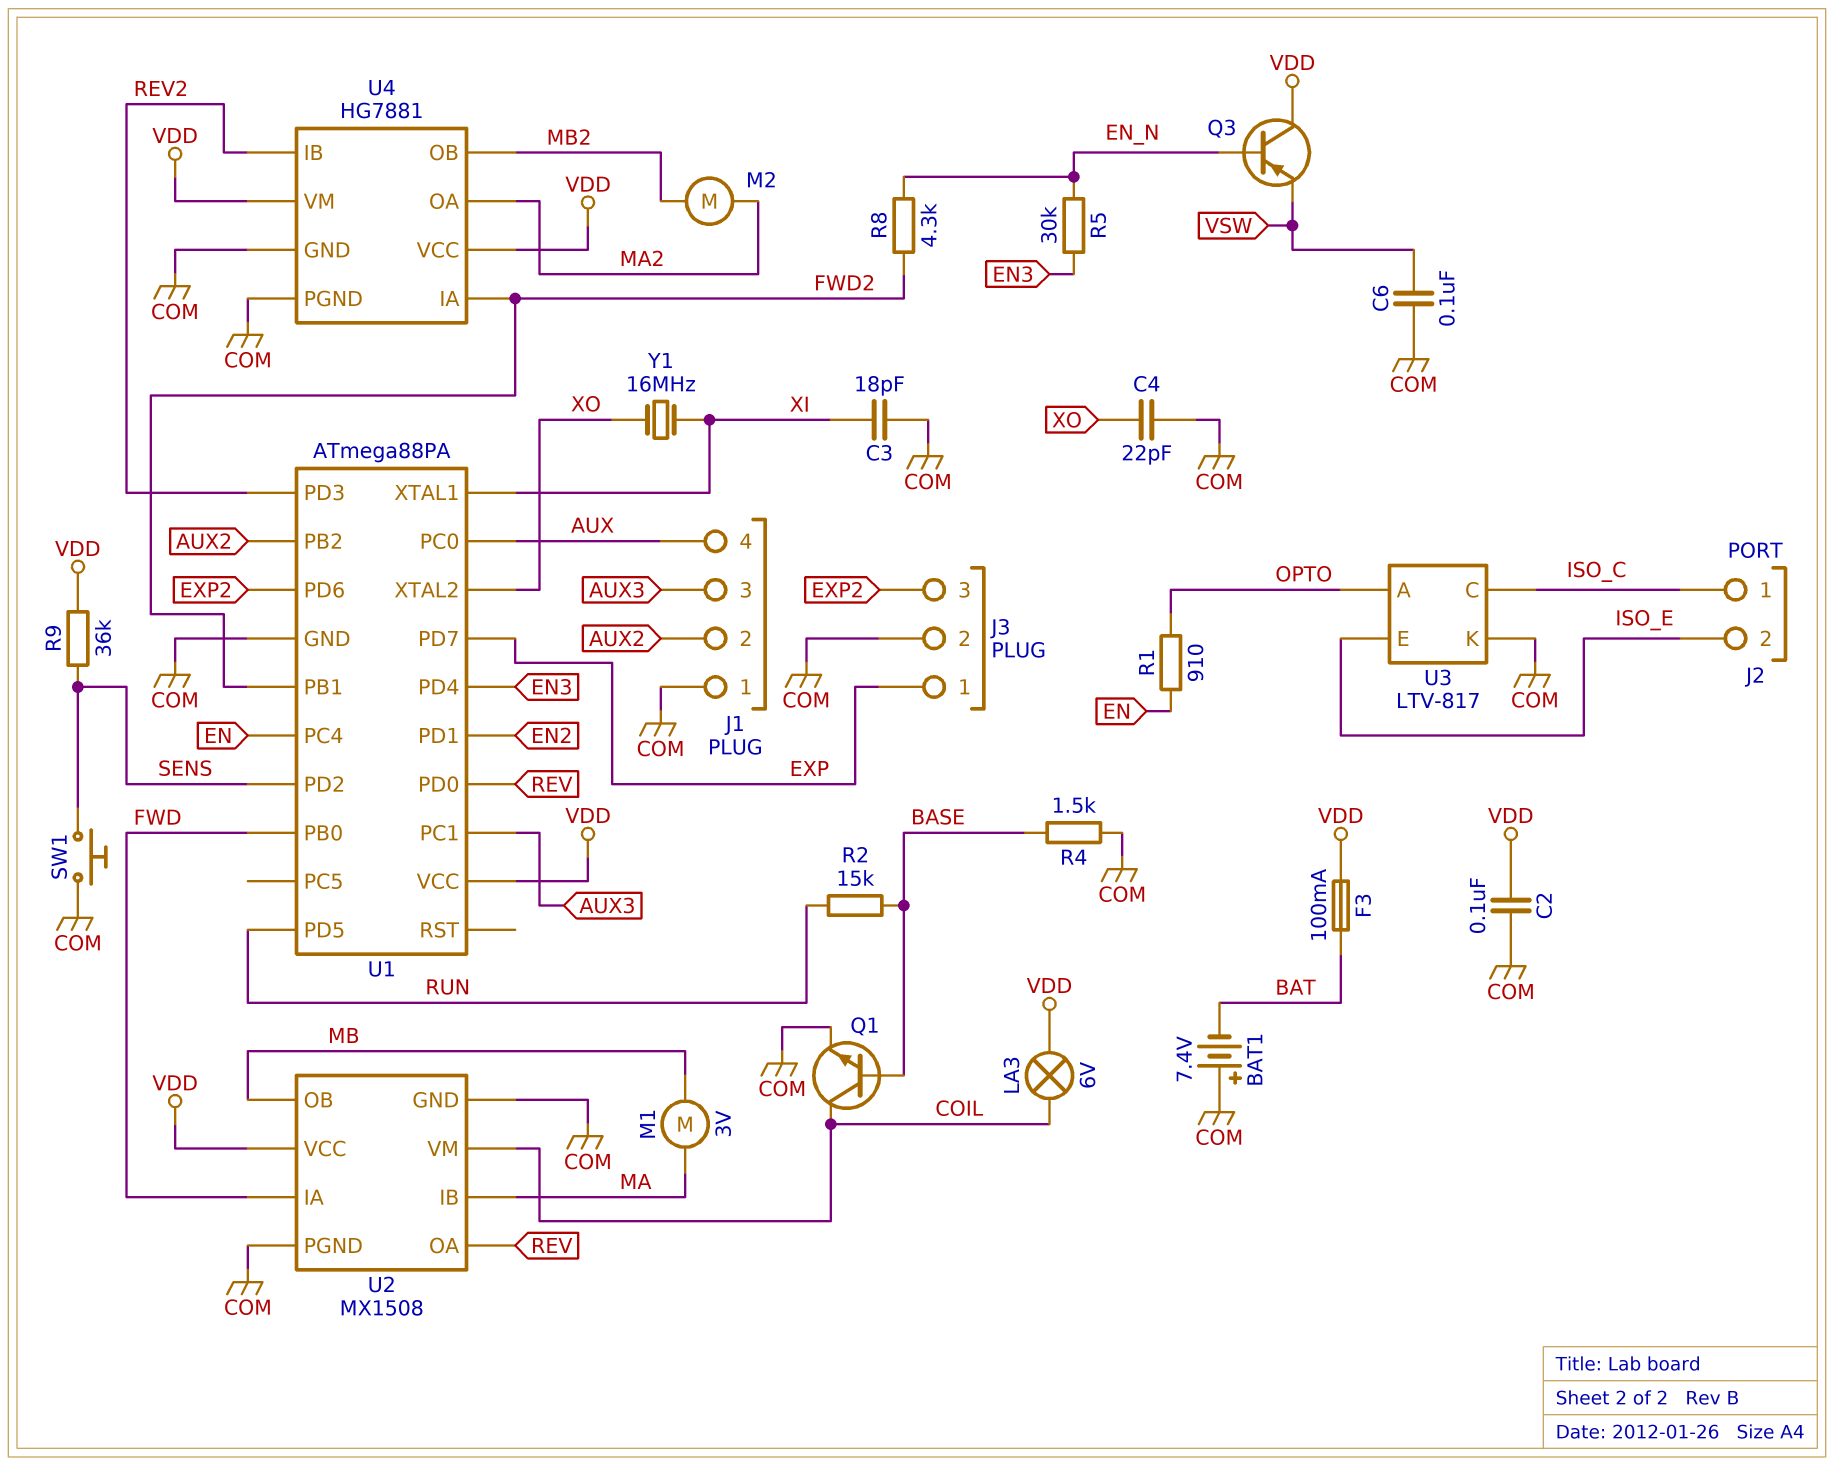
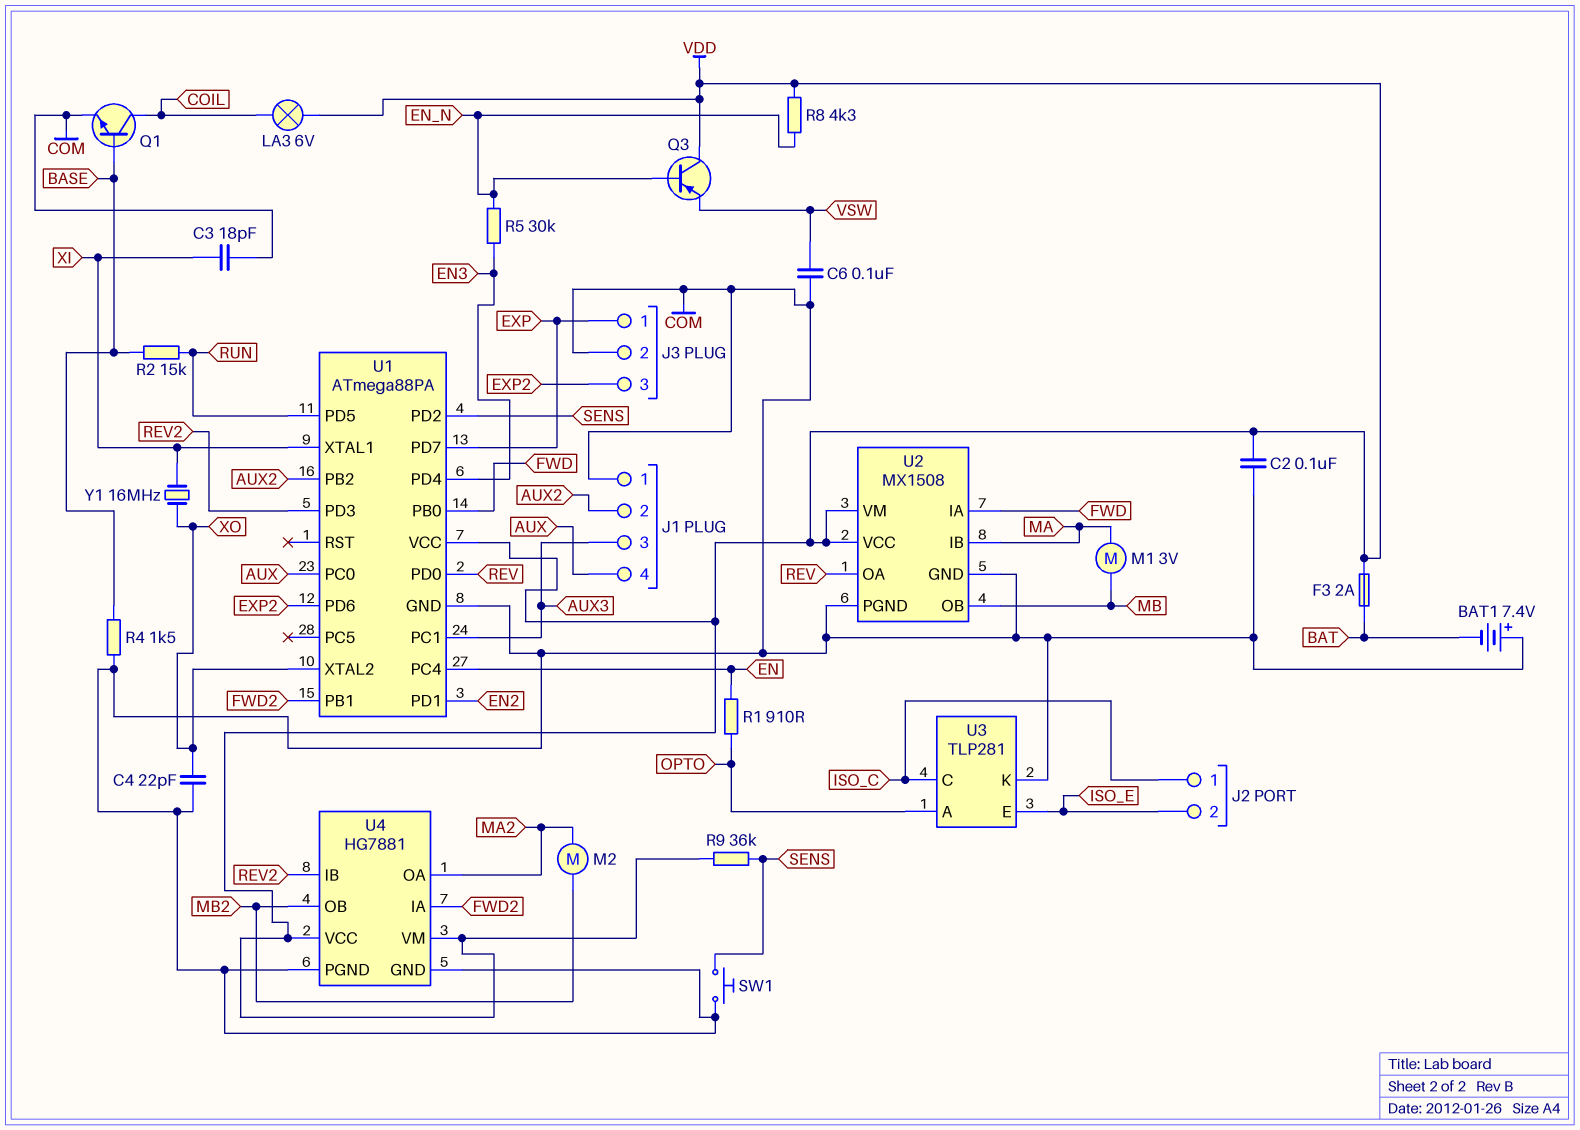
F3: 100mA (BAT, VDD) -> 2A (BAT, VDD)
R8: 4.3k (EN_N, FWD2) -> 4.3k (EN_N, VDD)
U2 pin VM: COIL -> VDD
U3: LTV-817 -> TLP281

